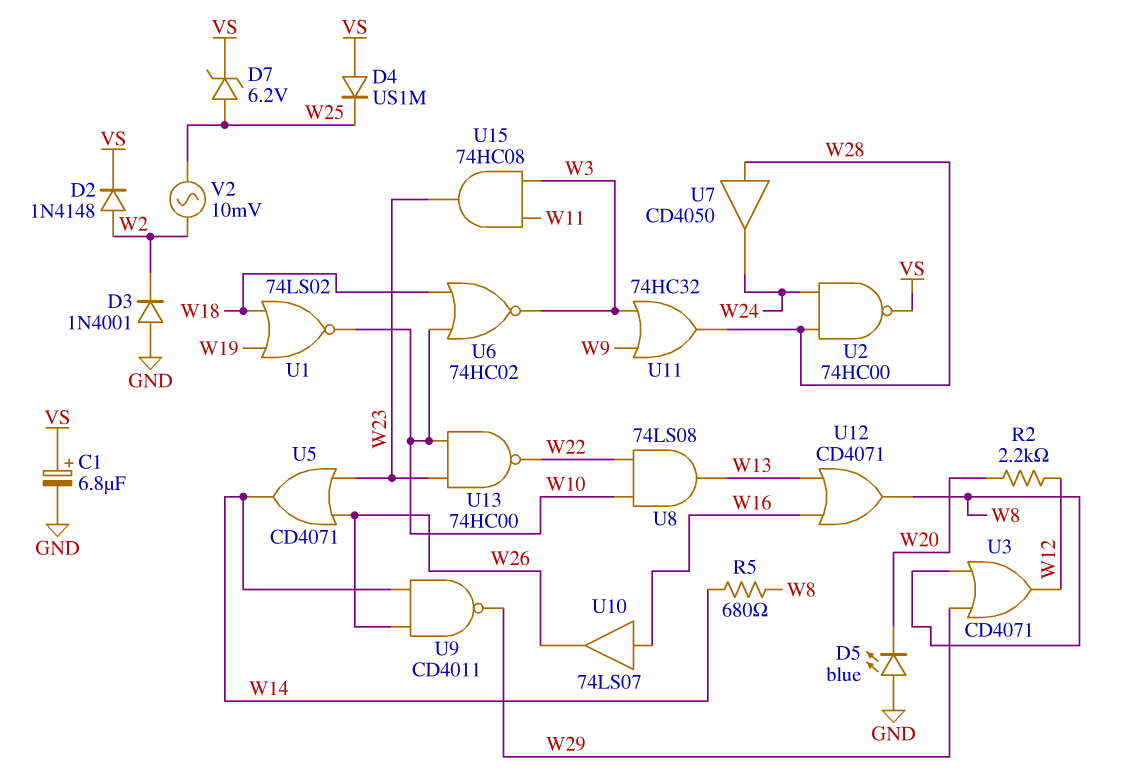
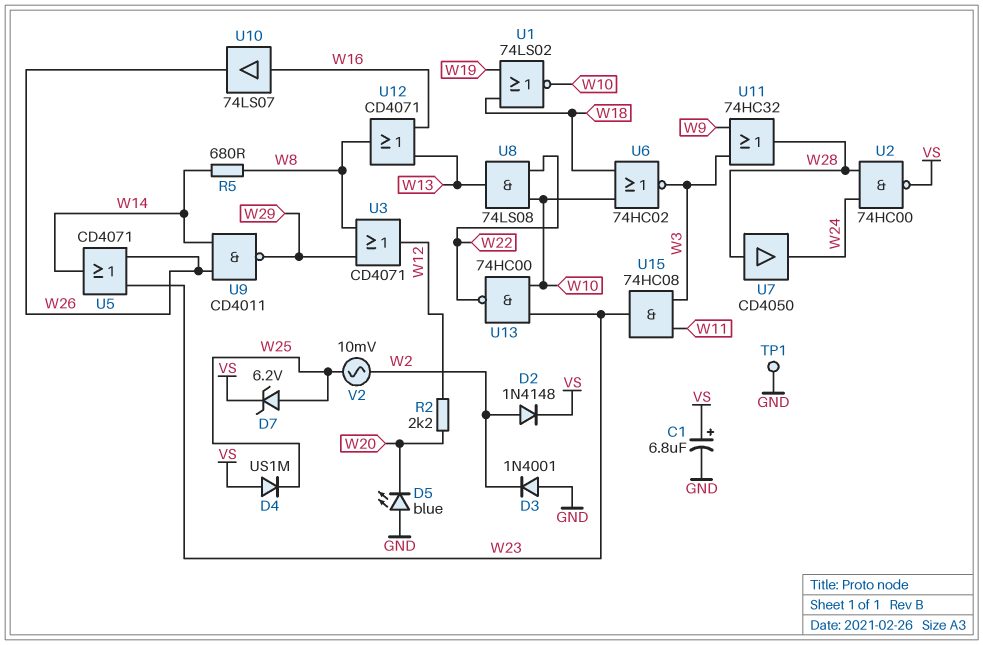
TP1: none -> test point (GND)

